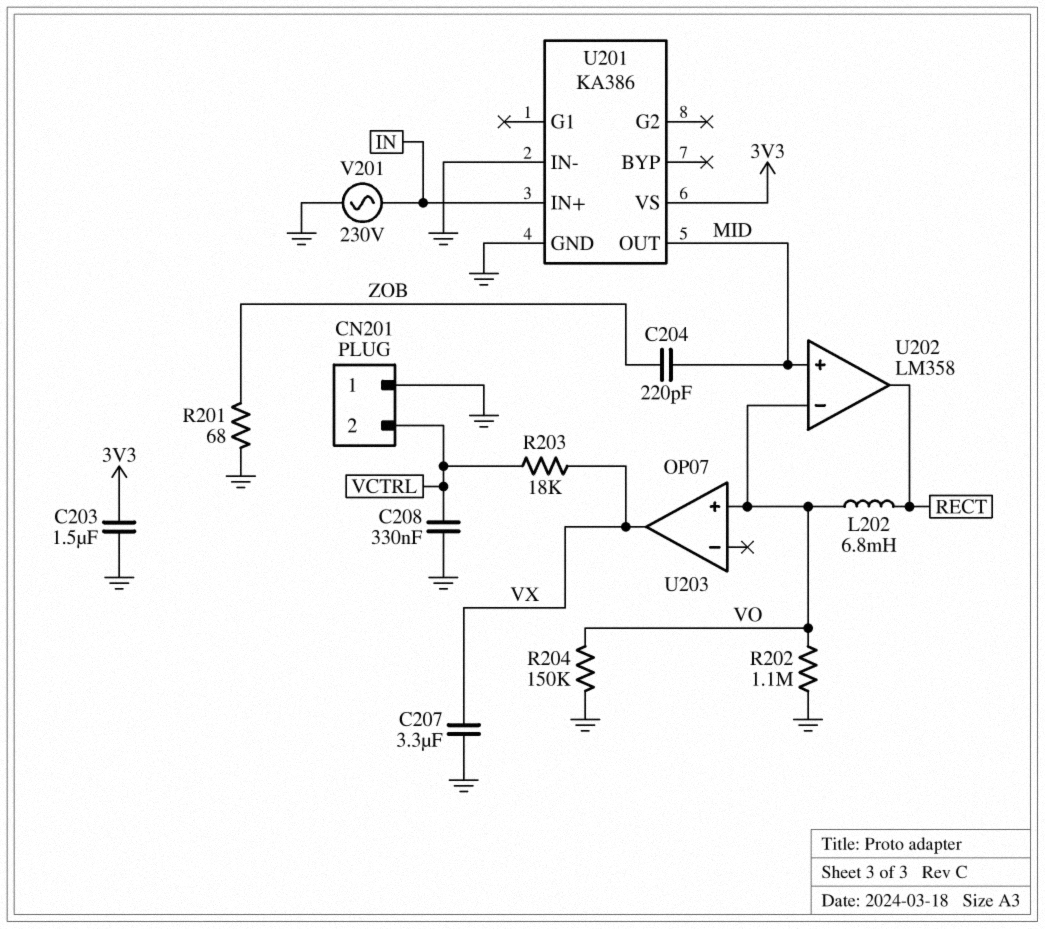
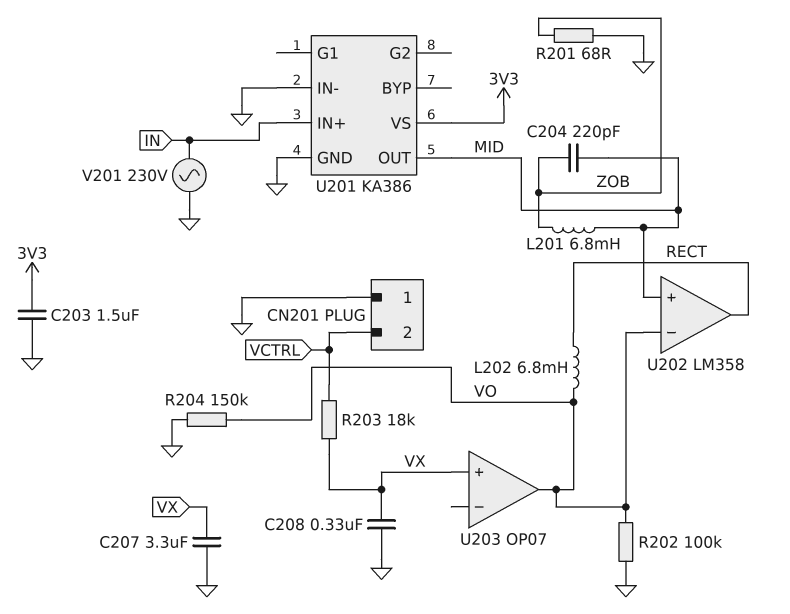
C208: 330nF (GND, VCTRL) -> 330nF (GND, VX)
L201: none -> 6.8mH (MID, ZOB)
R202: 1.1M (GND, VO) -> 100k (GND, VO)
U203 pin in+: VO -> VX
U203 pin out: VX -> VO

